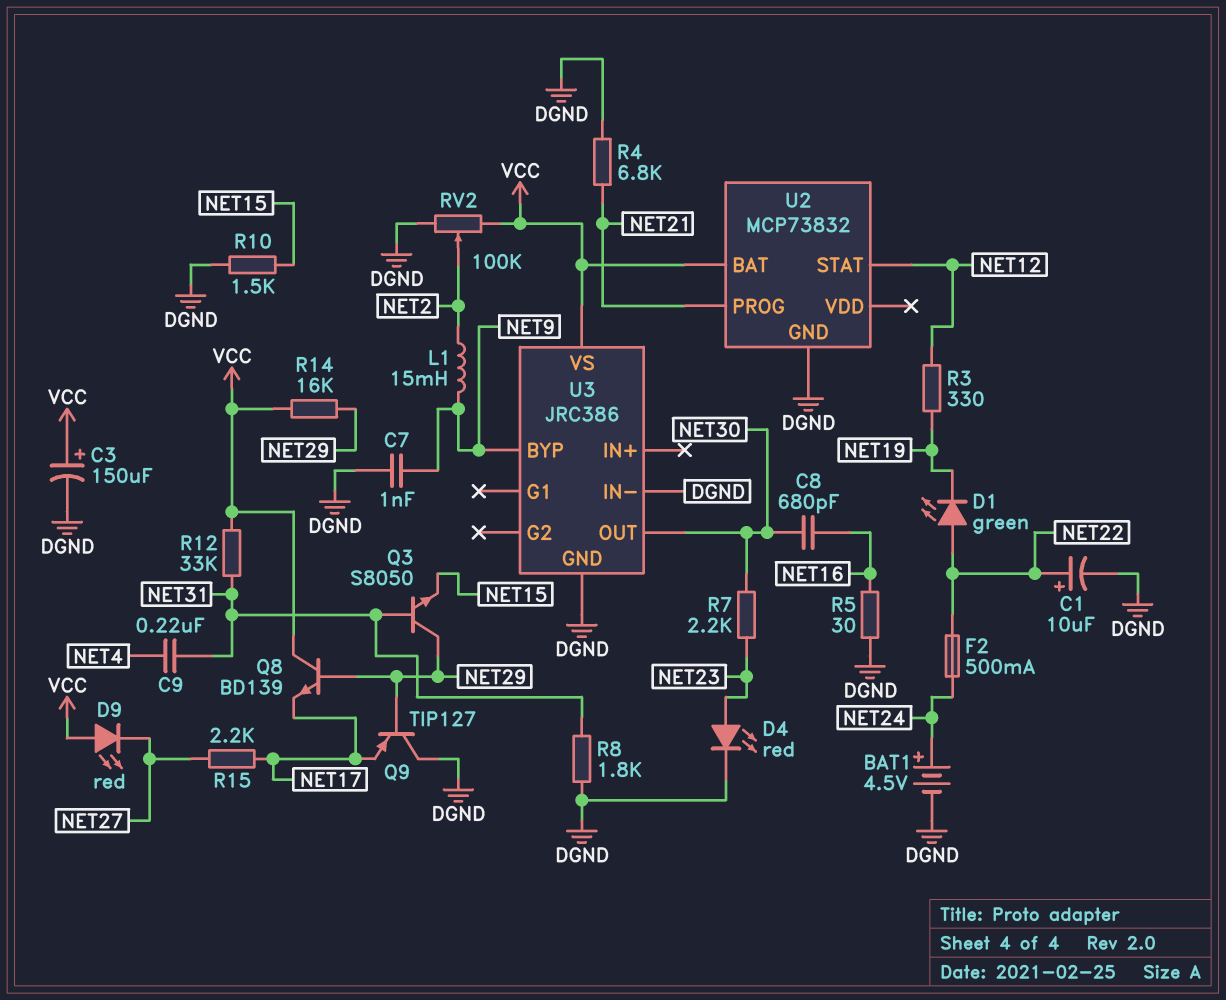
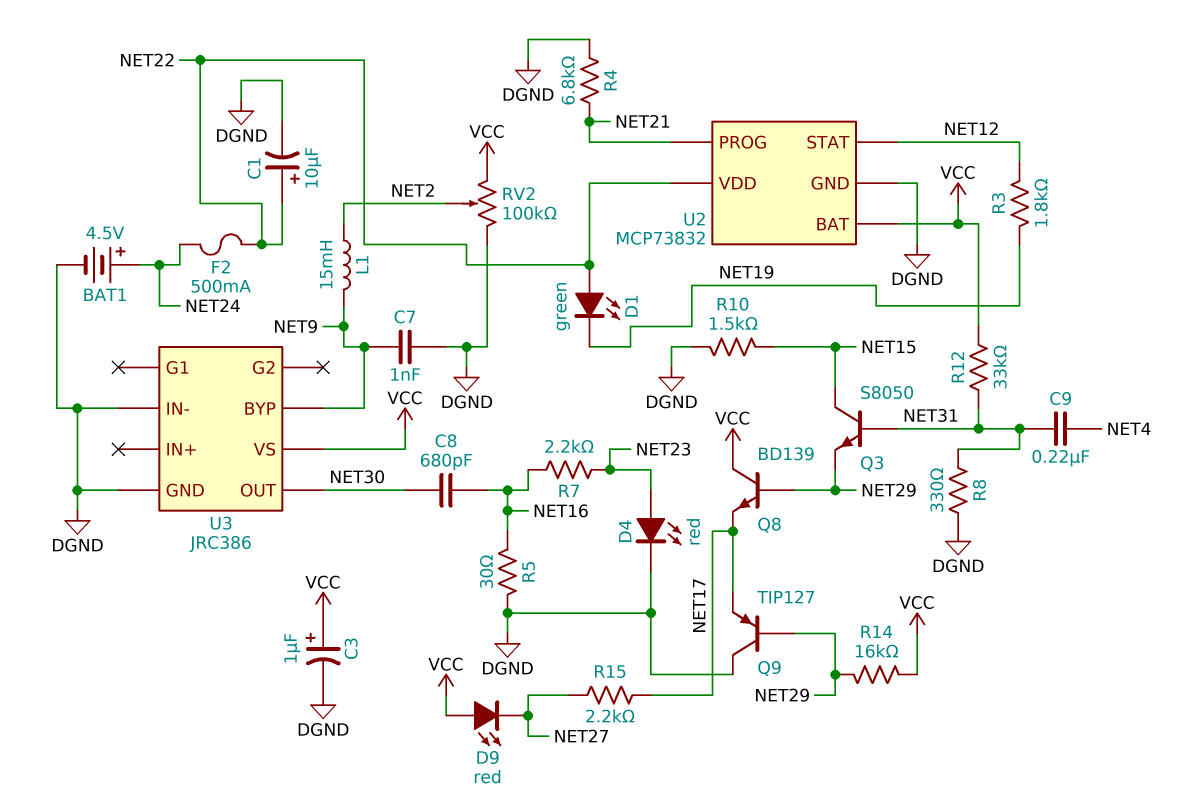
C3: 150uF (plus VCC, minus DGND) -> 1uF (plus VCC, minus DGND)
Q3: NPN S8050 (B NET31, C NET29, E NET15) -> NPN S8050 (B NET31, C NET15, E NET29)
R3: 330 (NET12, NET19) -> 1.8k (NET12, NET19)
R7: 2.2k (NET23, NET30) -> 2.2k (NET16, NET23)
R8: 1.8k (DGND, NET31) -> 330 (DGND, NET31)
U2 pin VDD: none -> NET22

